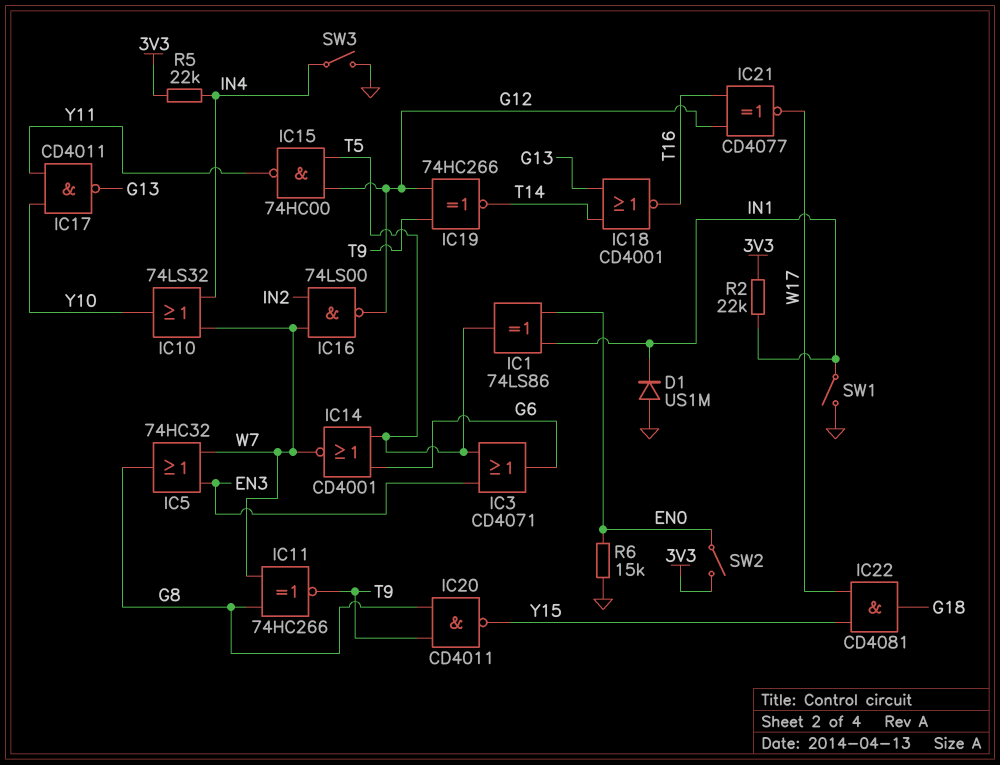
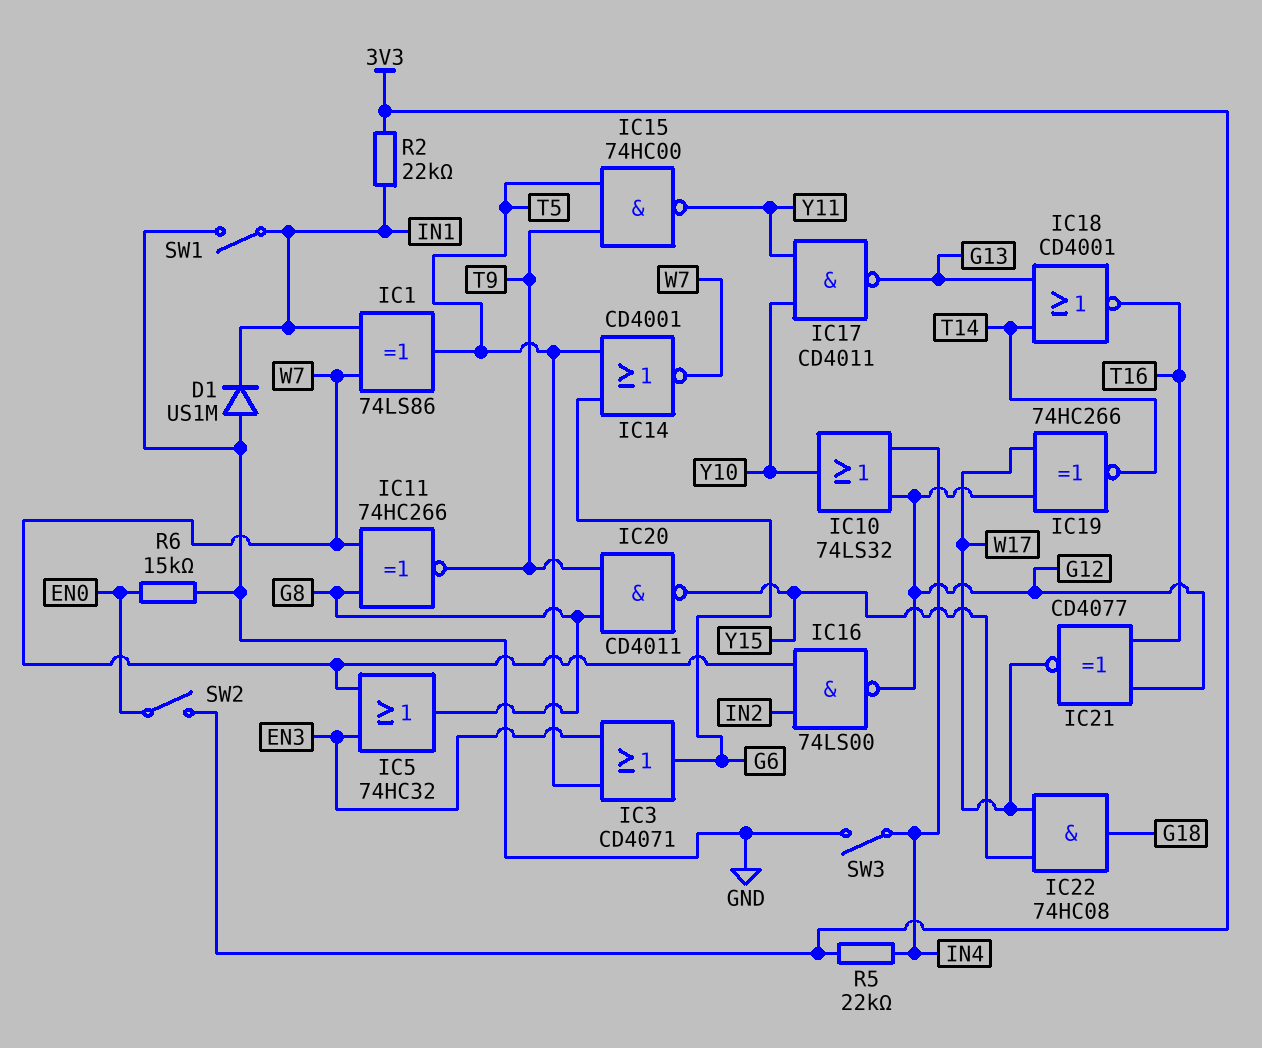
IC1: XOR 74LS86 (in EN0, in IN1, out T5) -> XOR 74LS86 (in IN1, in W7, out T5)
IC10: OR 74LS32 (in IN4, in W7, out Y10) -> OR 74LS32 (in G12, in IN4, out Y10)
IC15: NAND 74HC00 (in G12, in T5, out Y11) -> NAND 74HC00 (in T5, in T9, out Y11)
IC19: XNOR 74HC266 (in G12, in T9, out T14) -> XNOR 74HC266 (in G12, in W17, out T14)
IC22: AND CD4081 (in W17, in Y15, out G18) -> AND 74HC08 (in W17, in Y15, out G18)

